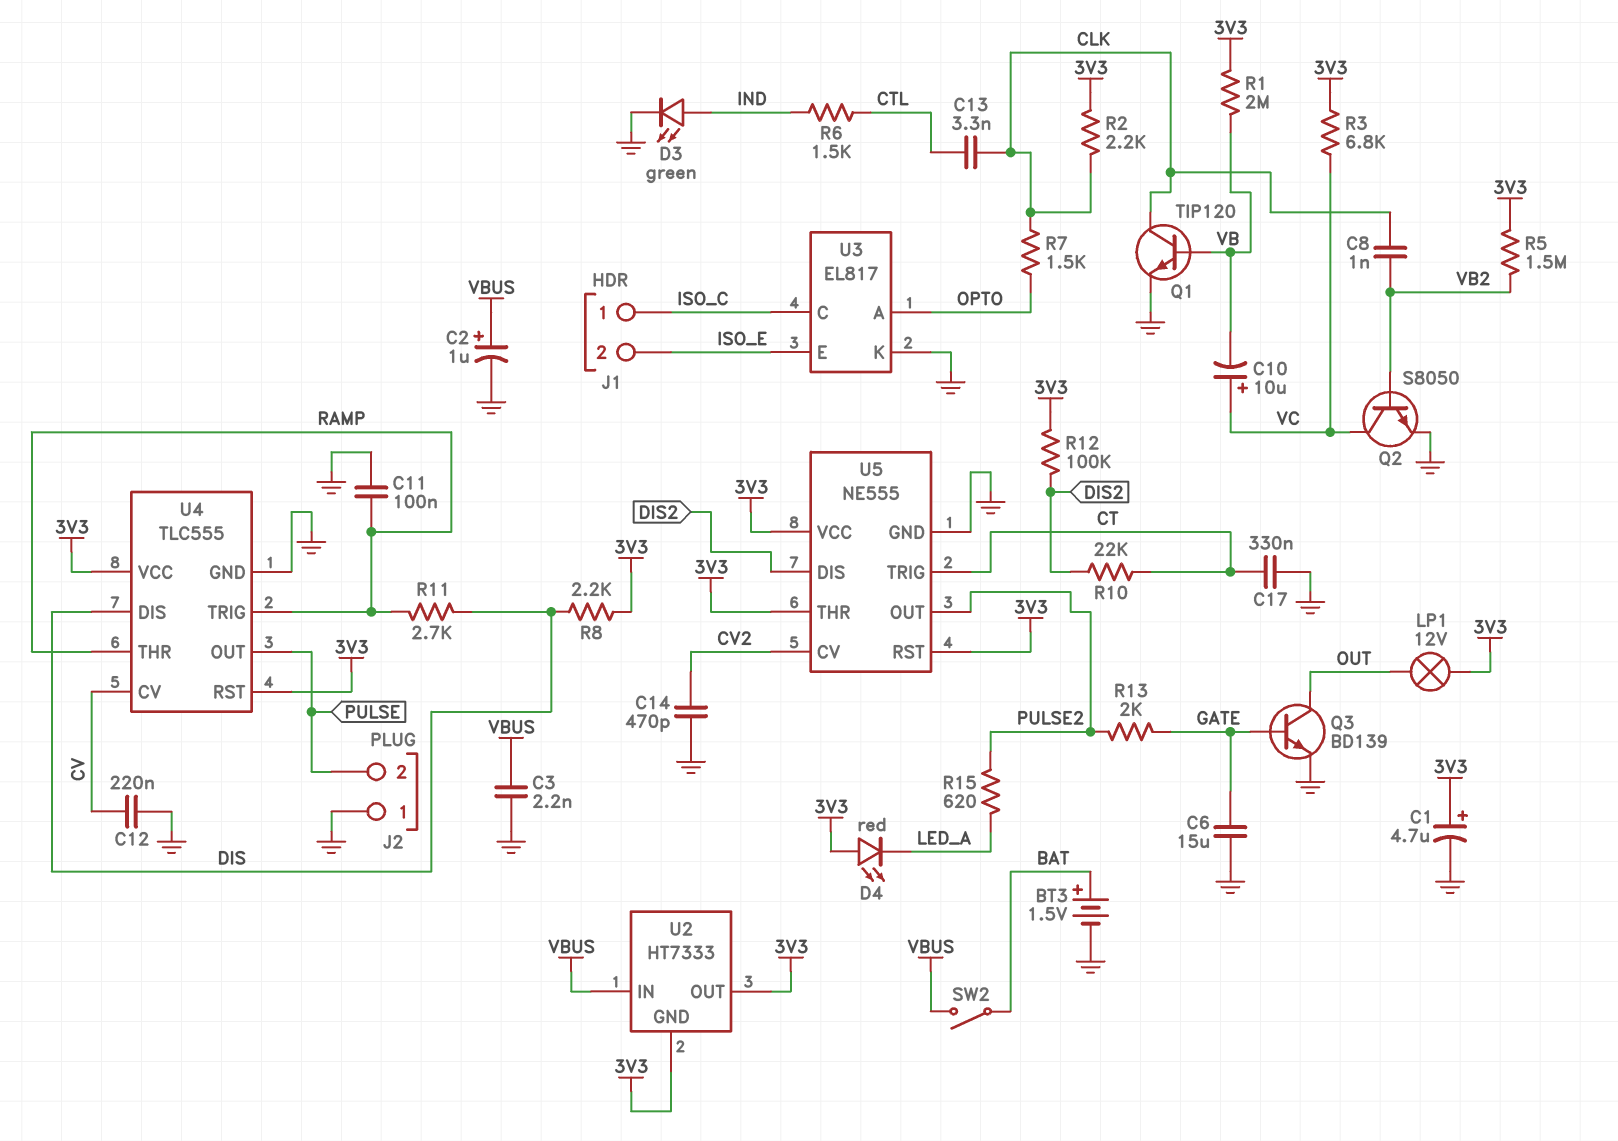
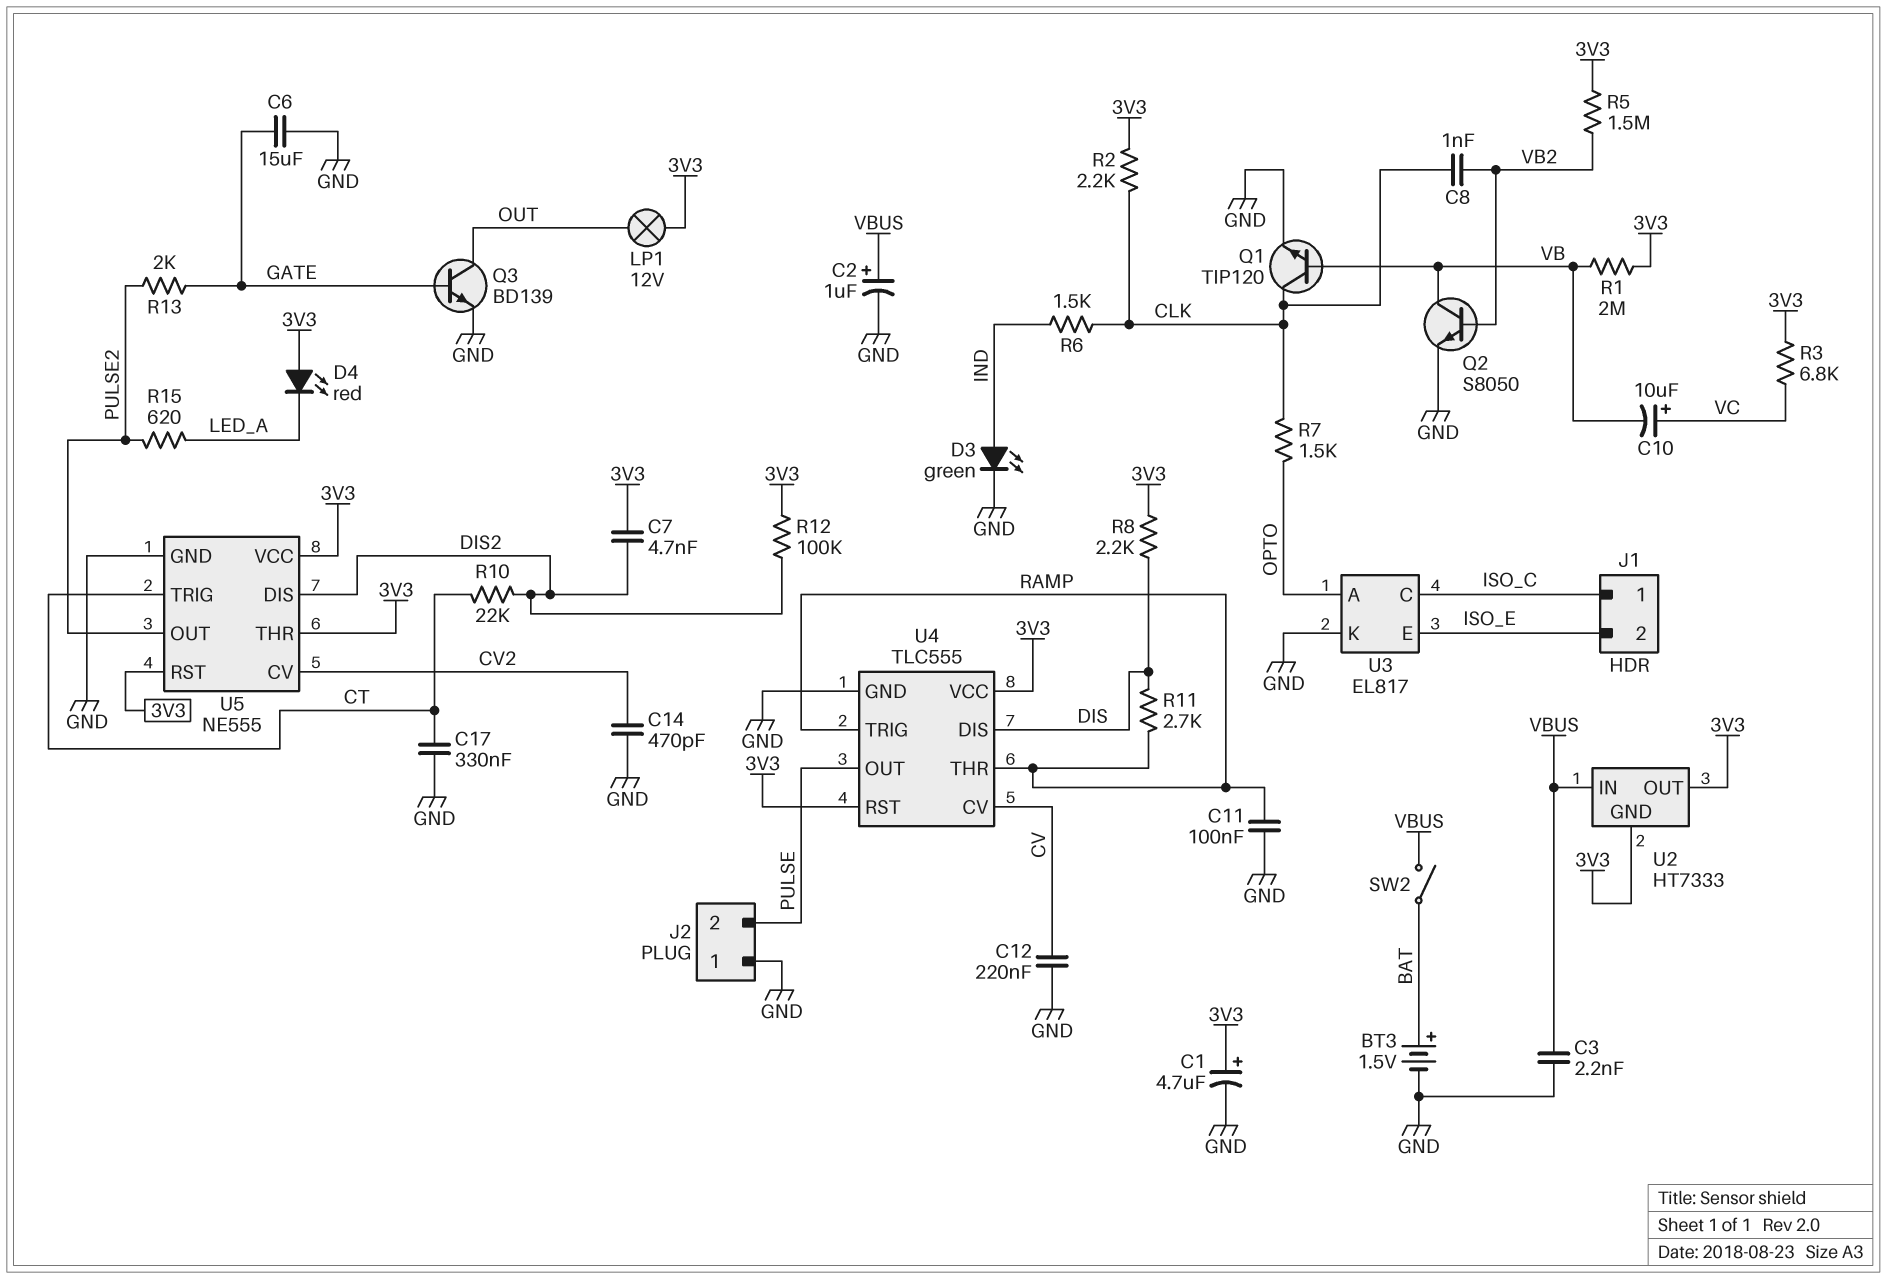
C7: none -> 4.7nF (3V3, DIS2)
C13: 3.3nF (CLK, CTL) -> none
Q2: NPN S8050 (B VB2, C VC, E GND) -> NPN S8050 (B VB2, C VB, E GND)
R6: 1.5k (CTL, IND) -> 1.5k (CLK, IND)

